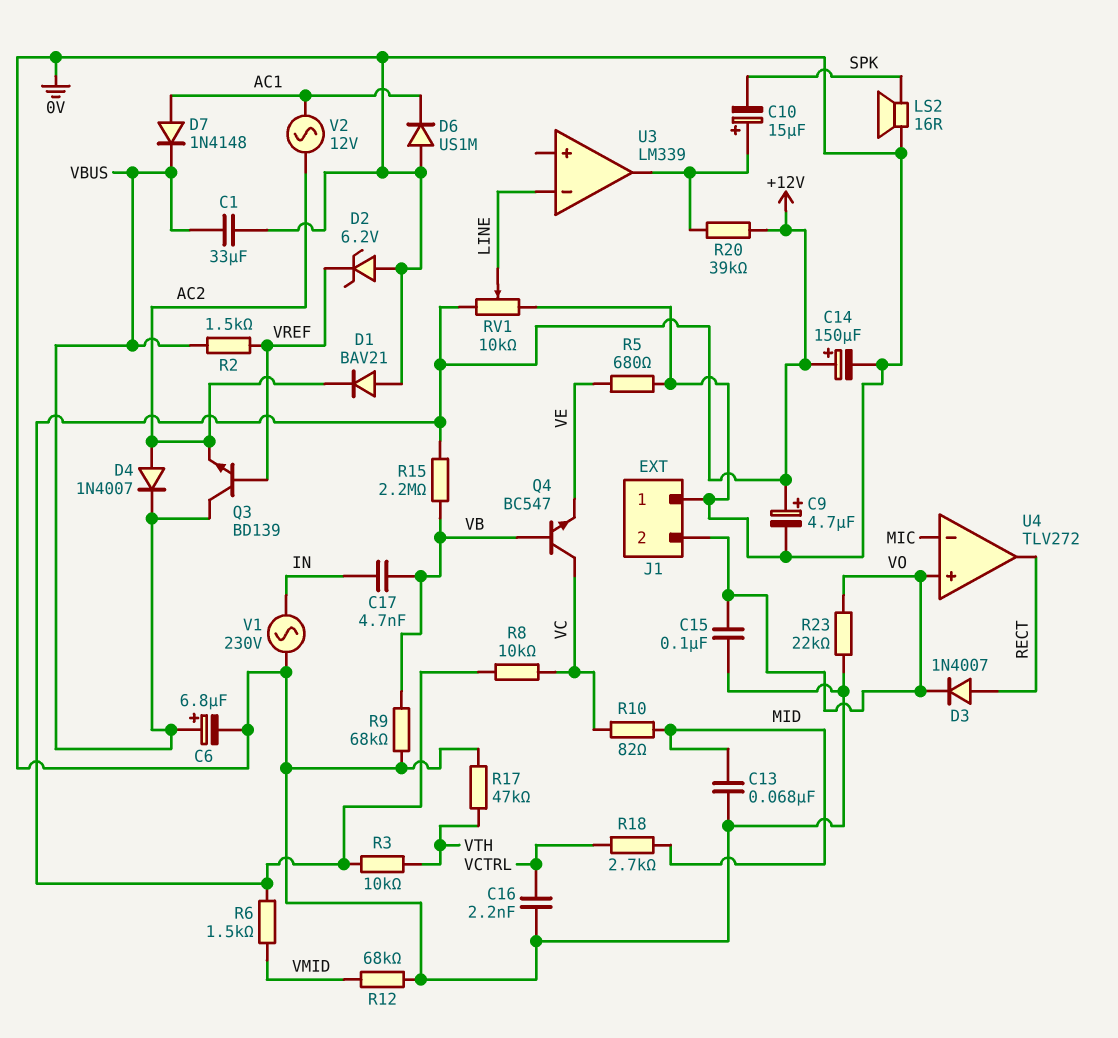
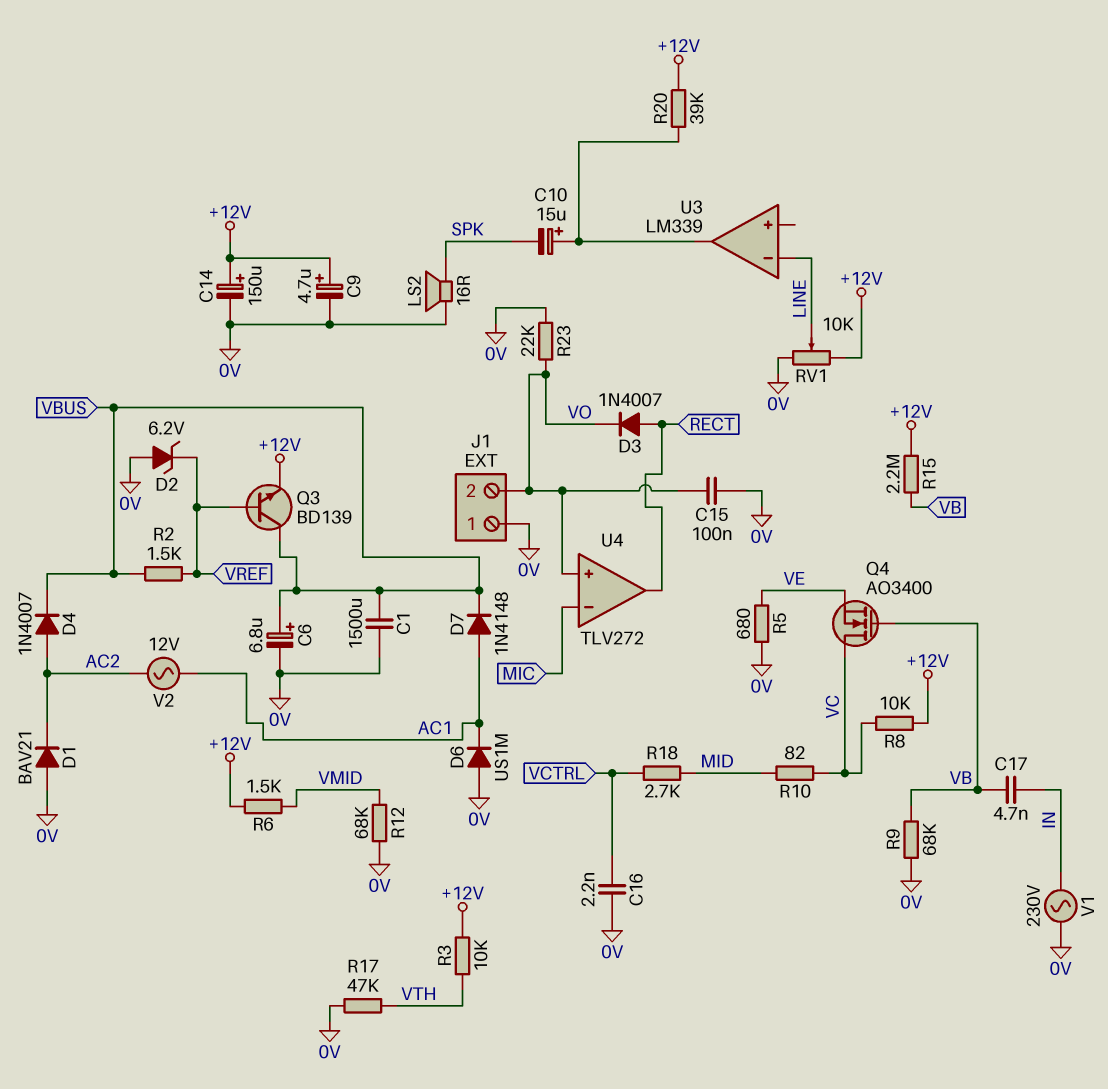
C1: 33uF (0V, VBUS) -> 1500uF (0V, VBUS)
C13: 68nF (0V, MID) -> none
Q3: NPN BD139 (B VREF, C VBUS, E AC2) -> NPN BD139 (B VREF, C VBUS, E +12V)
Q4: NPN BC547 (B VB, C VC, E VE) -> NMOS AO3400 (G VB, D VC, S VE)

